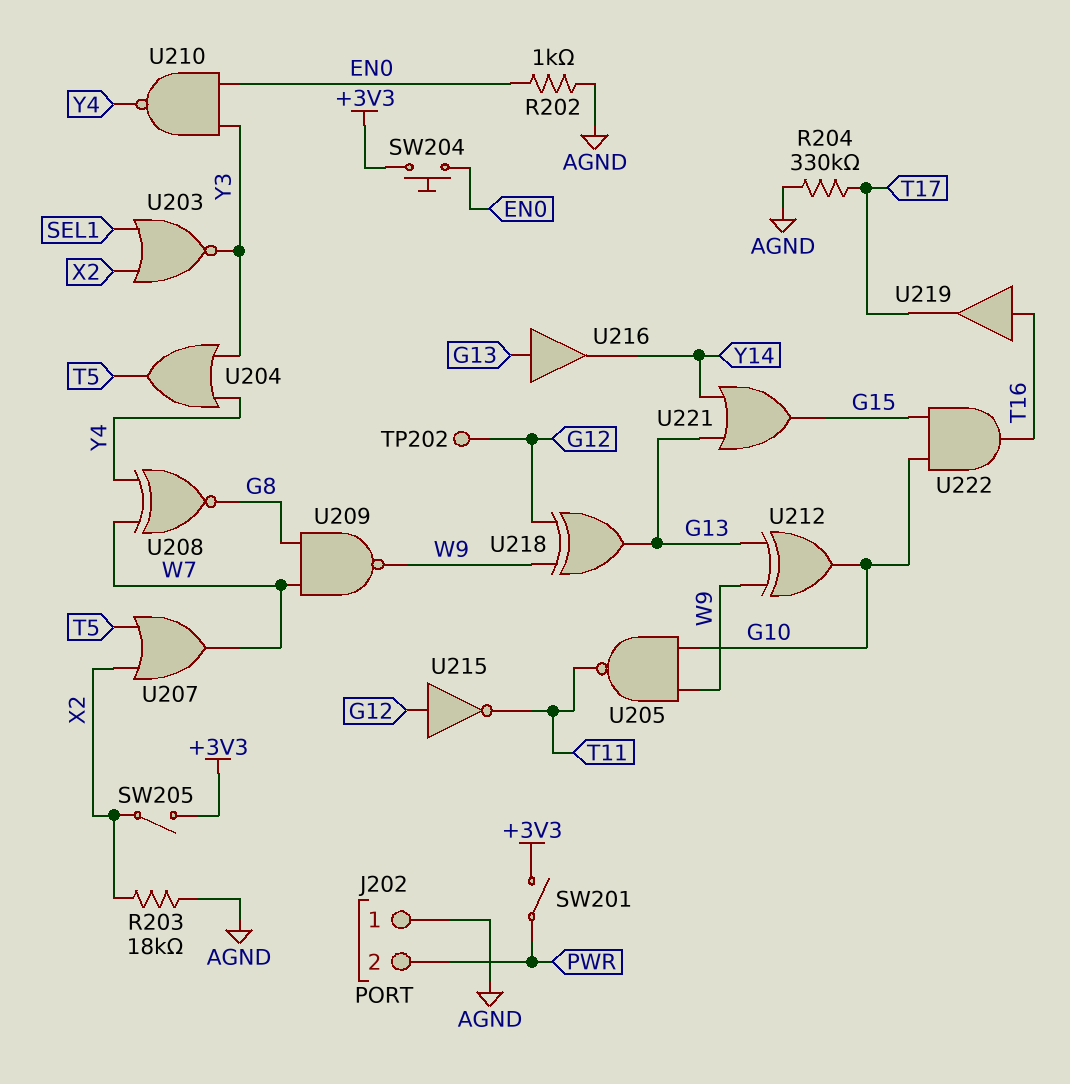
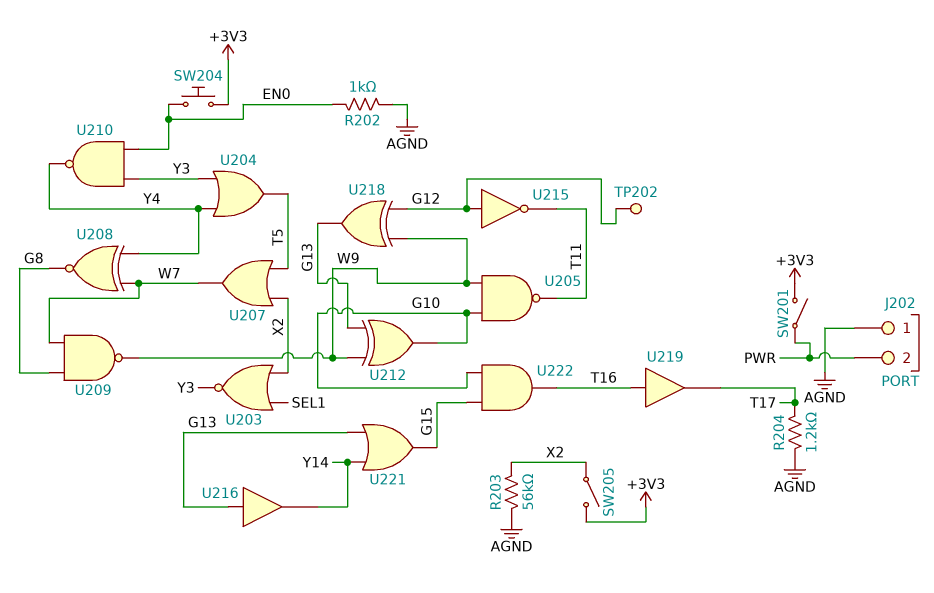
R203: 18k (AGND, X2) -> 56k (AGND, X2)
R204: 330k (AGND, T17) -> 1.2k (AGND, T17)

